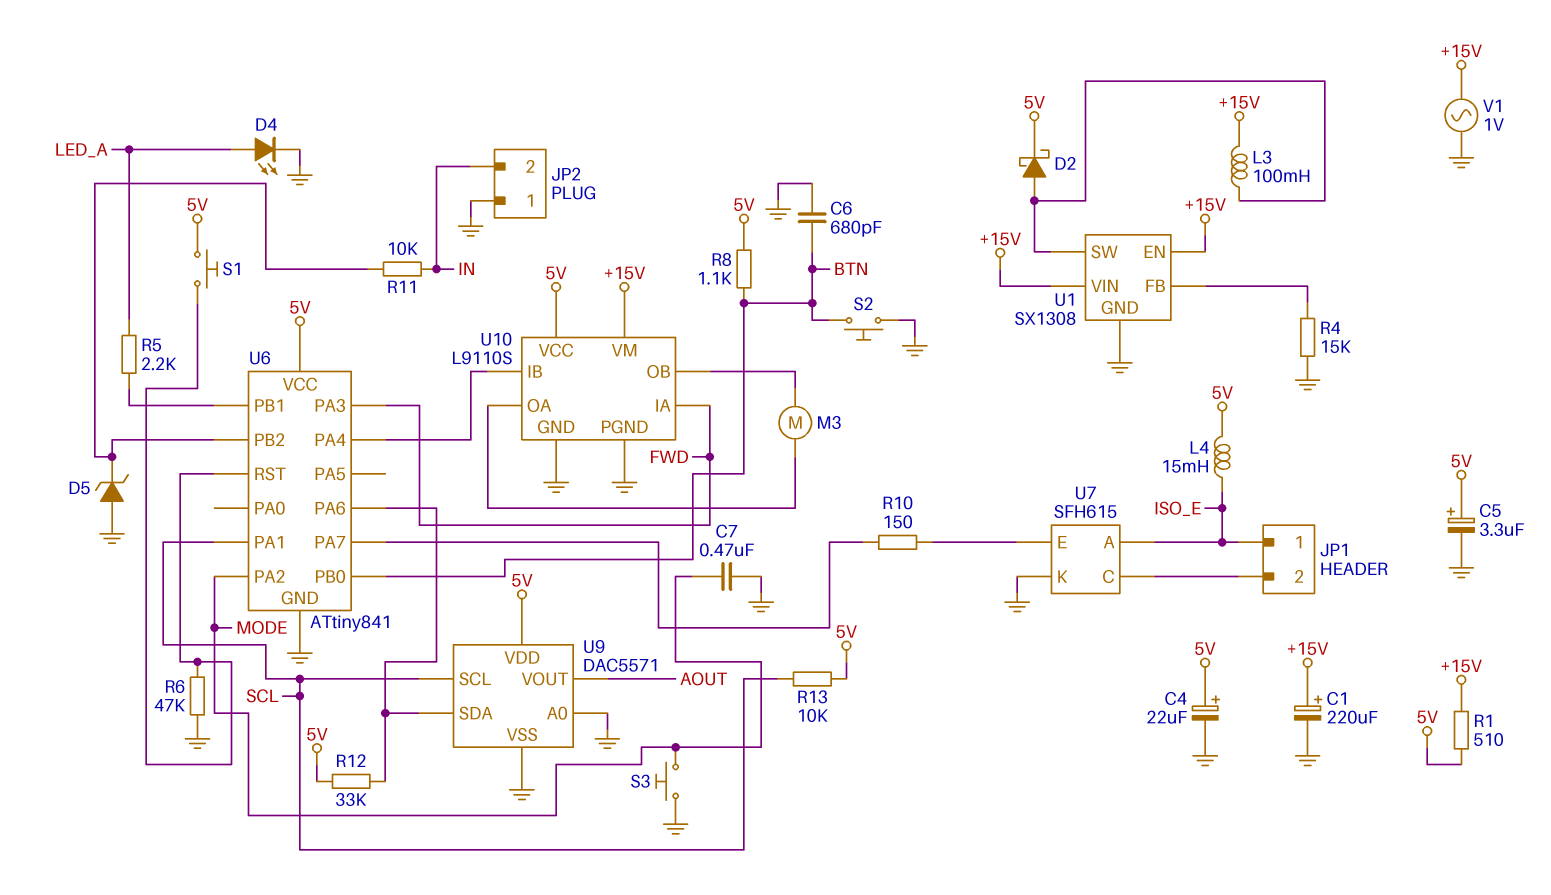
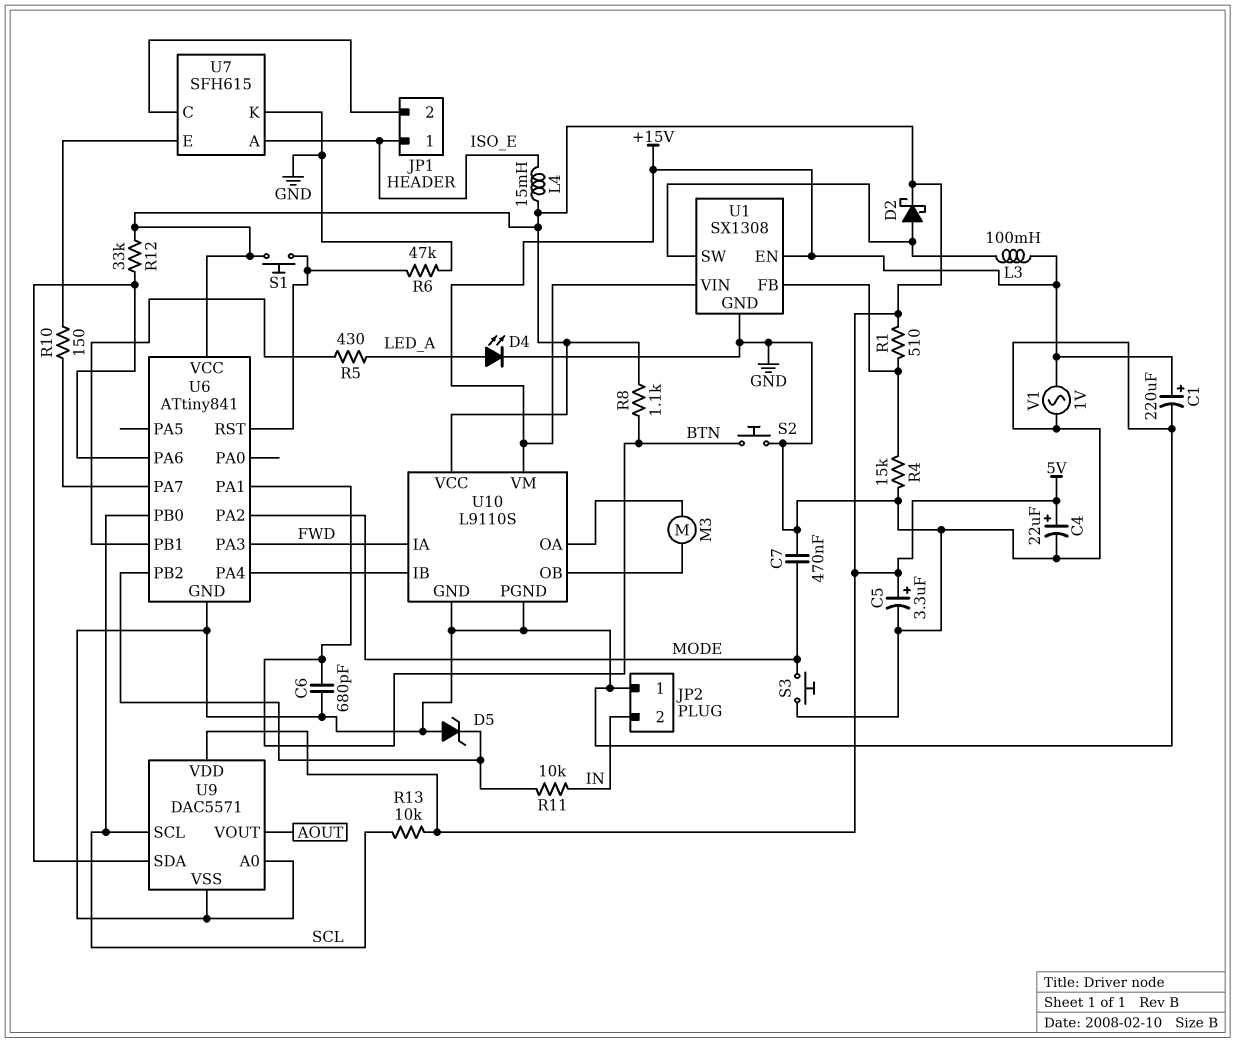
R1: 510 (+15V, 5V) -> 510 (5V, U1/FB)
R5: 2.2k (LED_A, U6/PB1) -> 430 (LED_A, U6/PB1)
U6 pin PA1: SCL -> BTN
U6 pin PB0: BTN -> SCL

